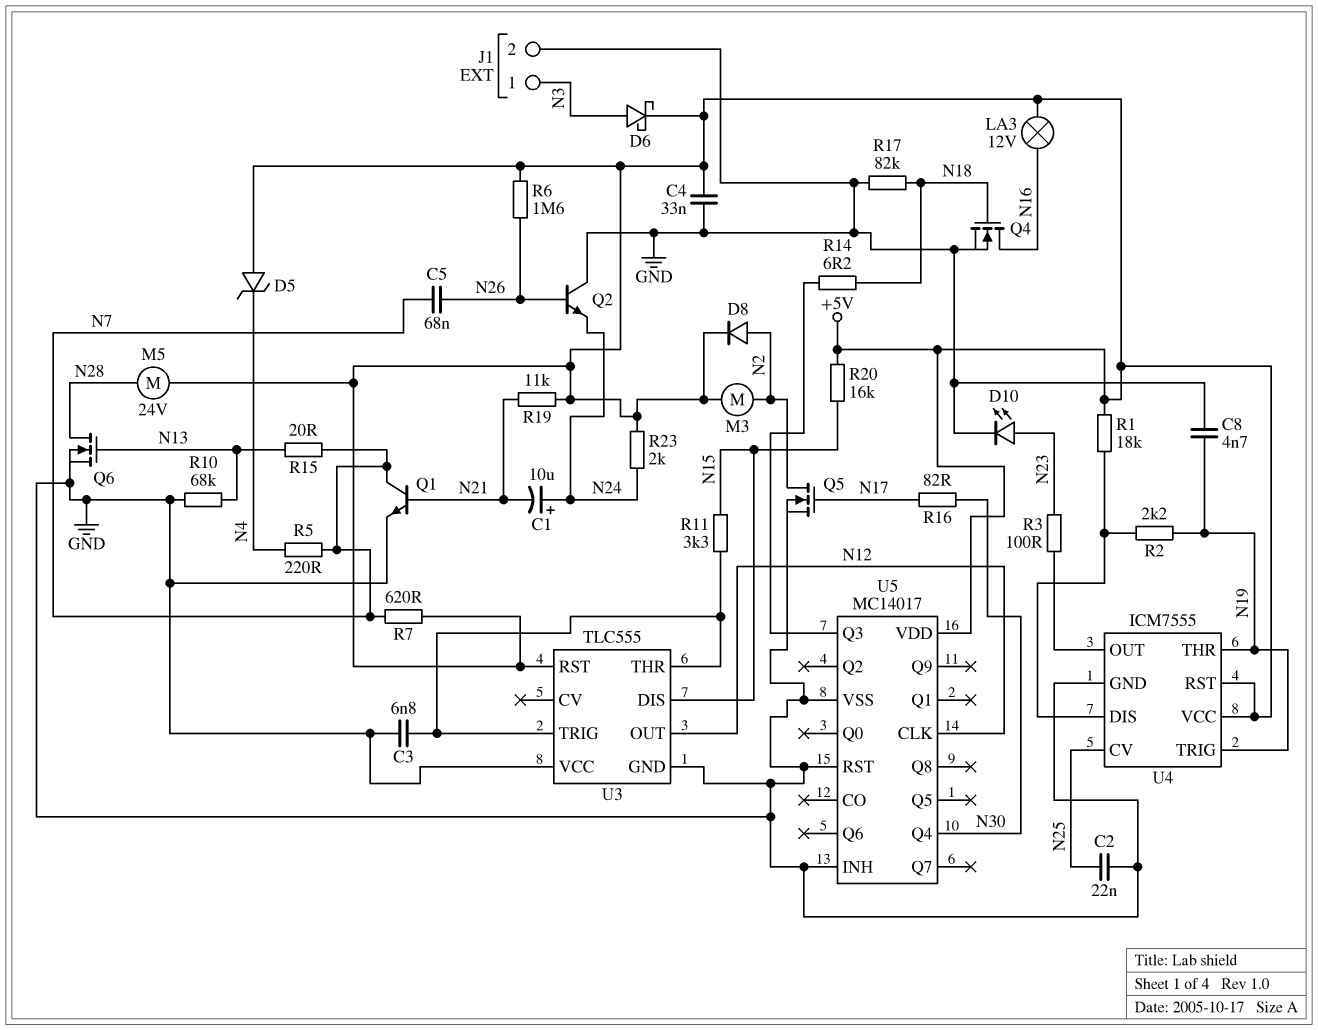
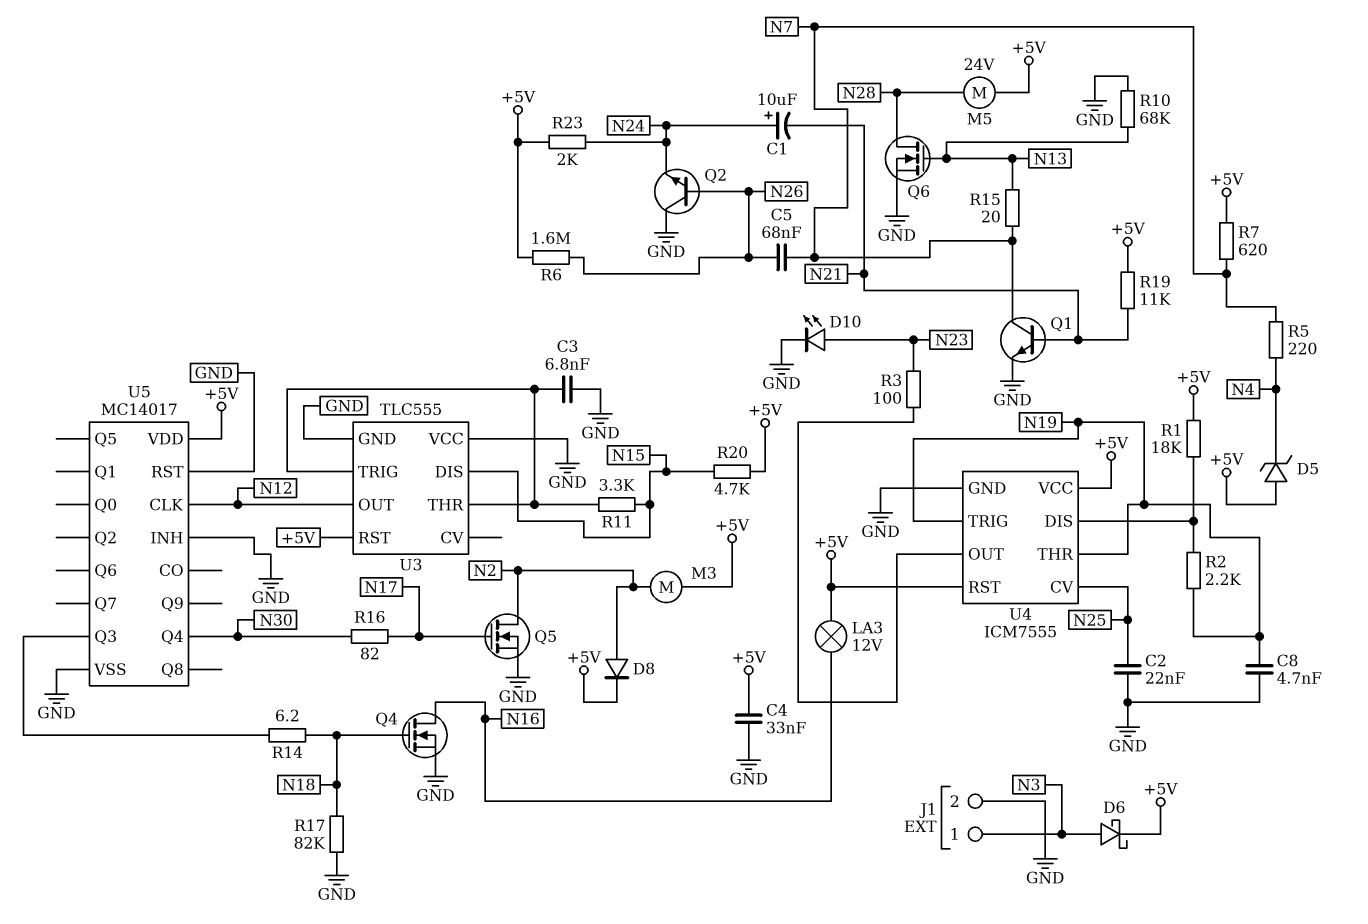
R20: 16k (+5V, N15) -> 4.7k (+5V, N15)

